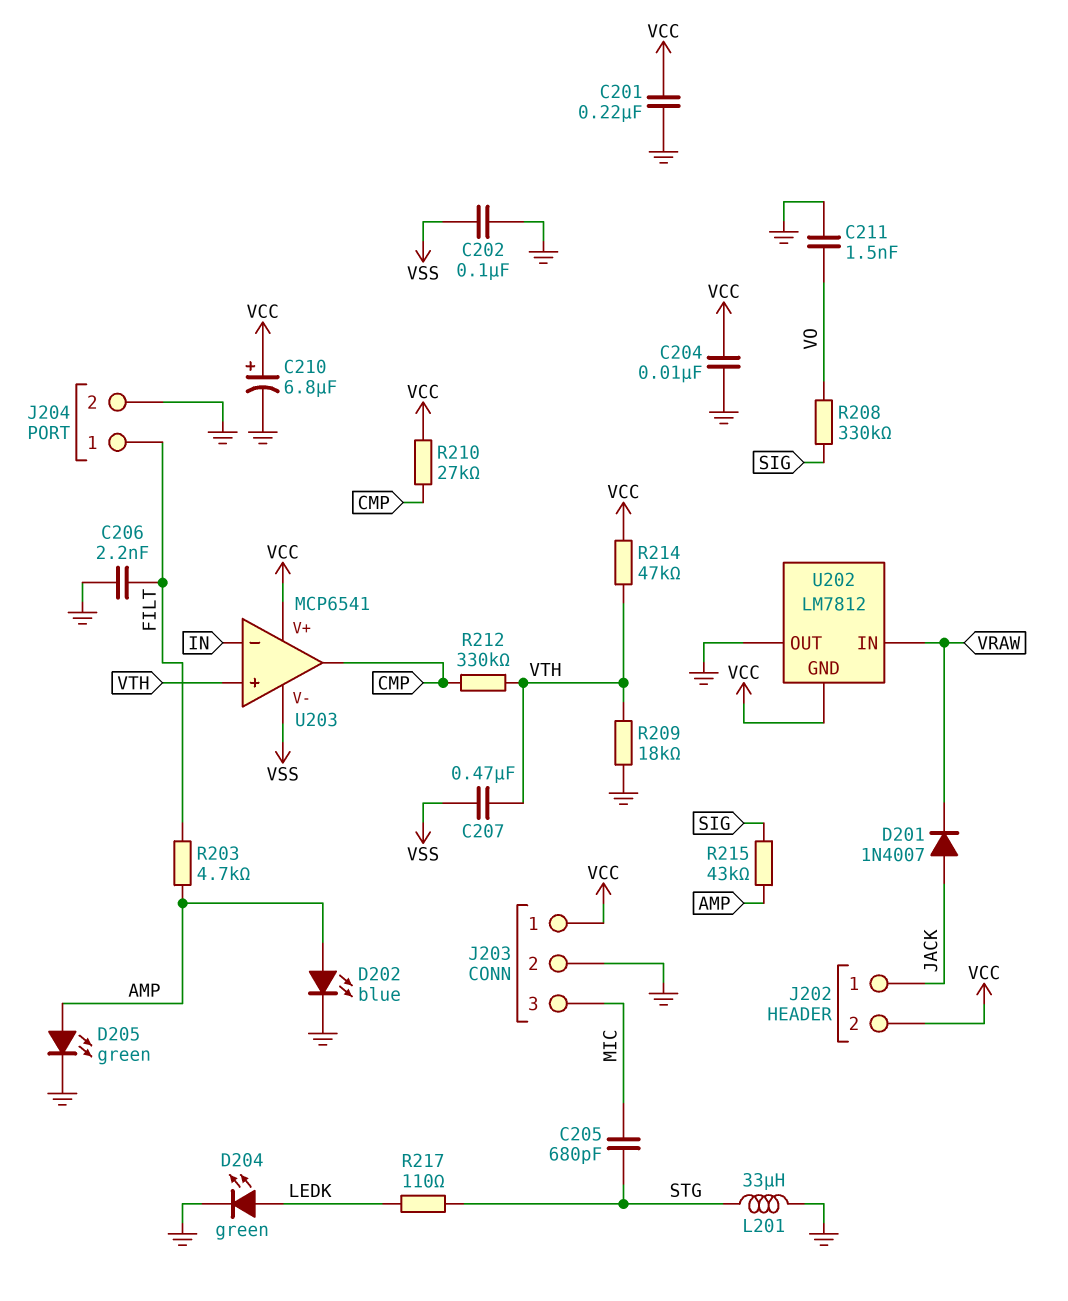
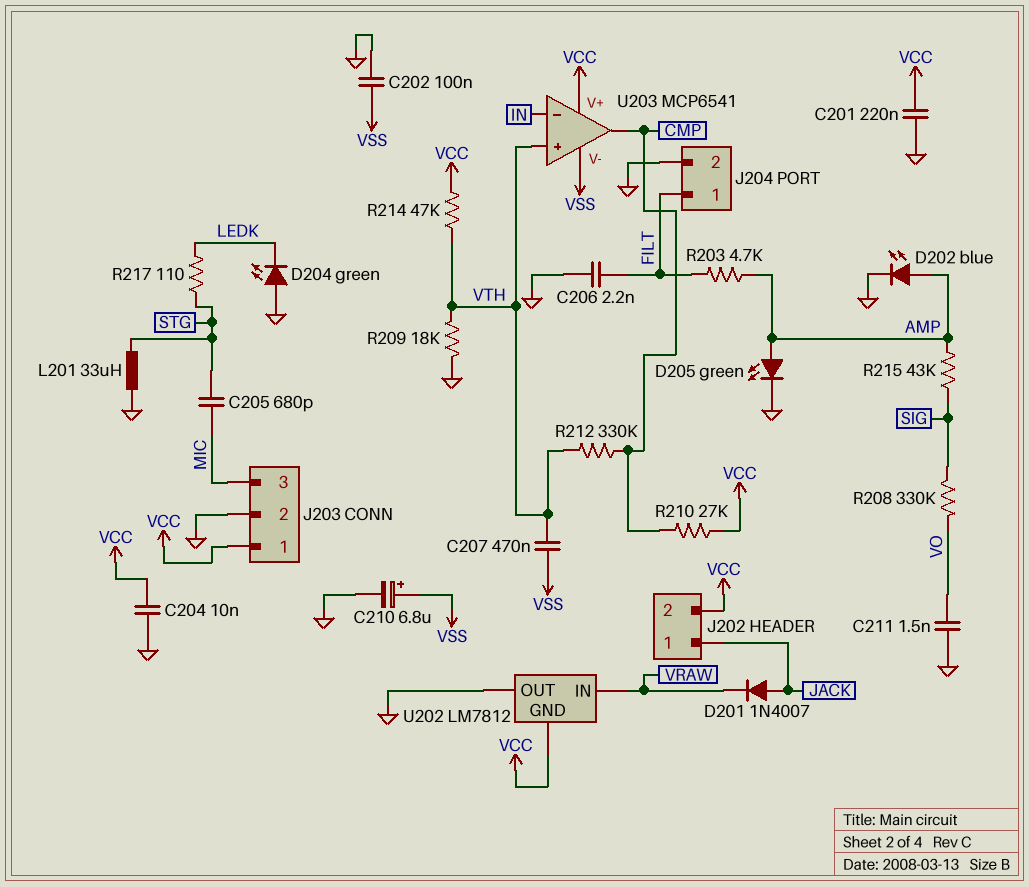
C210: 6.8uF (plus VCC, minus GND) -> 6.8uF (plus VSS, minus GND)
D204: LED green (A LEDK, K GND) -> LED green (A GND, K LEDK)

